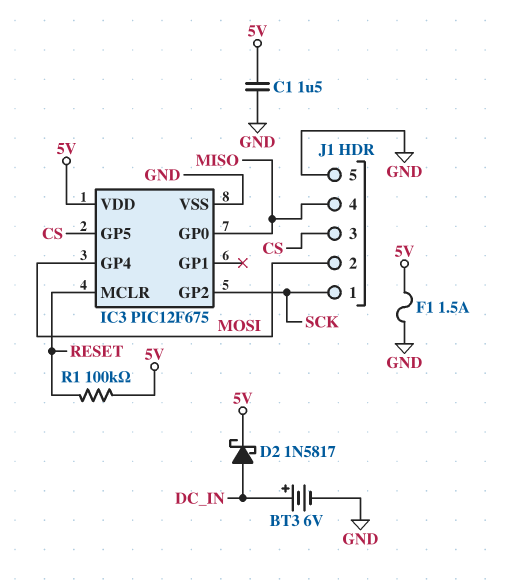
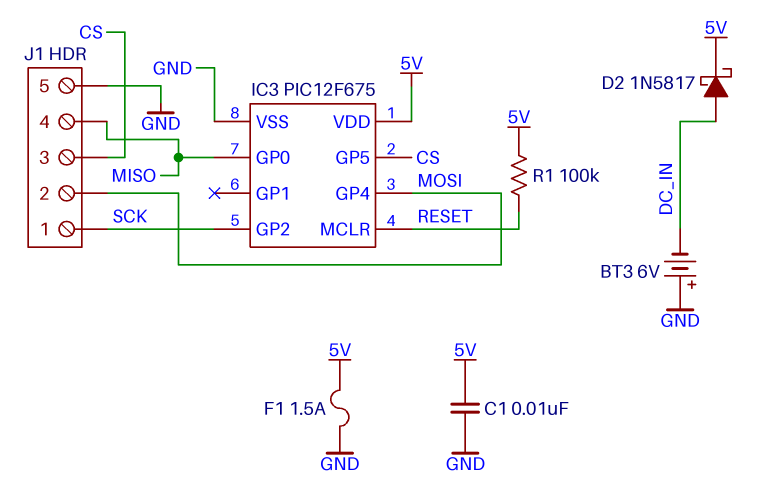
BT3: 6V (plus DC_IN, minus GND) -> 6V (plus GND, minus DC_IN)
C1: 1.5uF (5V, GND) -> 10nF (5V, GND)

